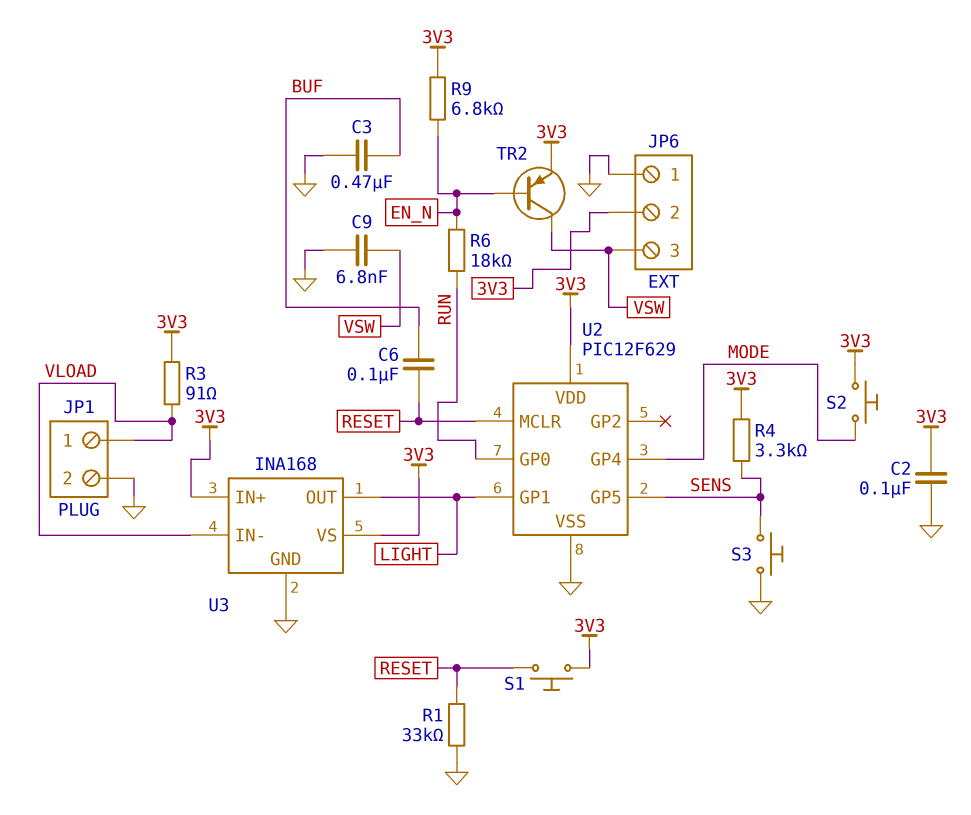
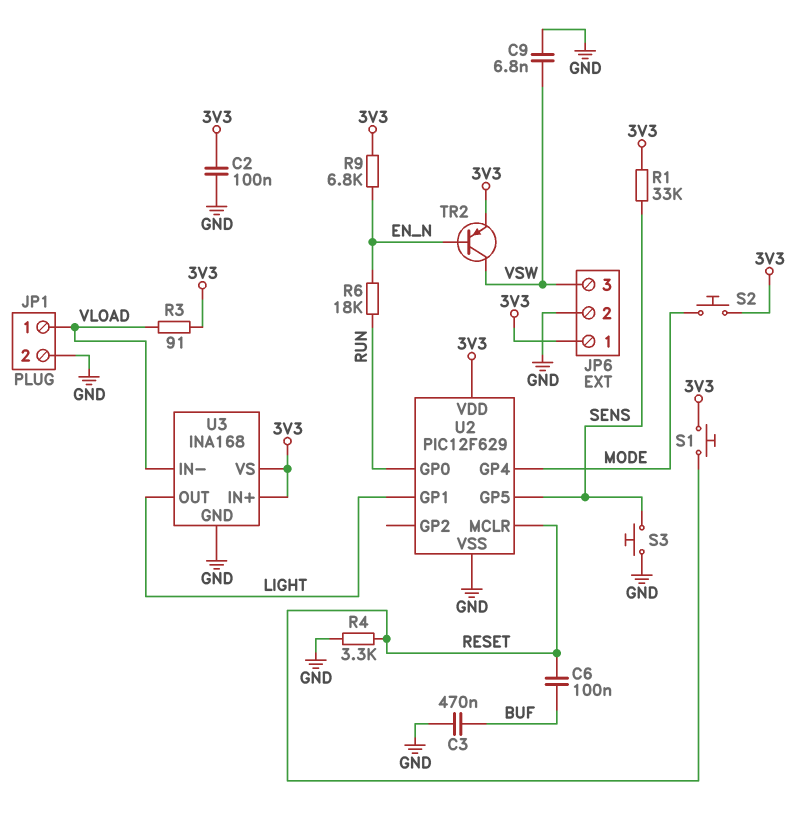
JP6 pin 1: GND -> 3V3
JP6 pin 2: 3V3 -> GND
R1: 33k (GND, RESET) -> 33k (3V3, SENS)
R4: 3.3k (3V3, SENS) -> 3.3k (GND, RESET)

